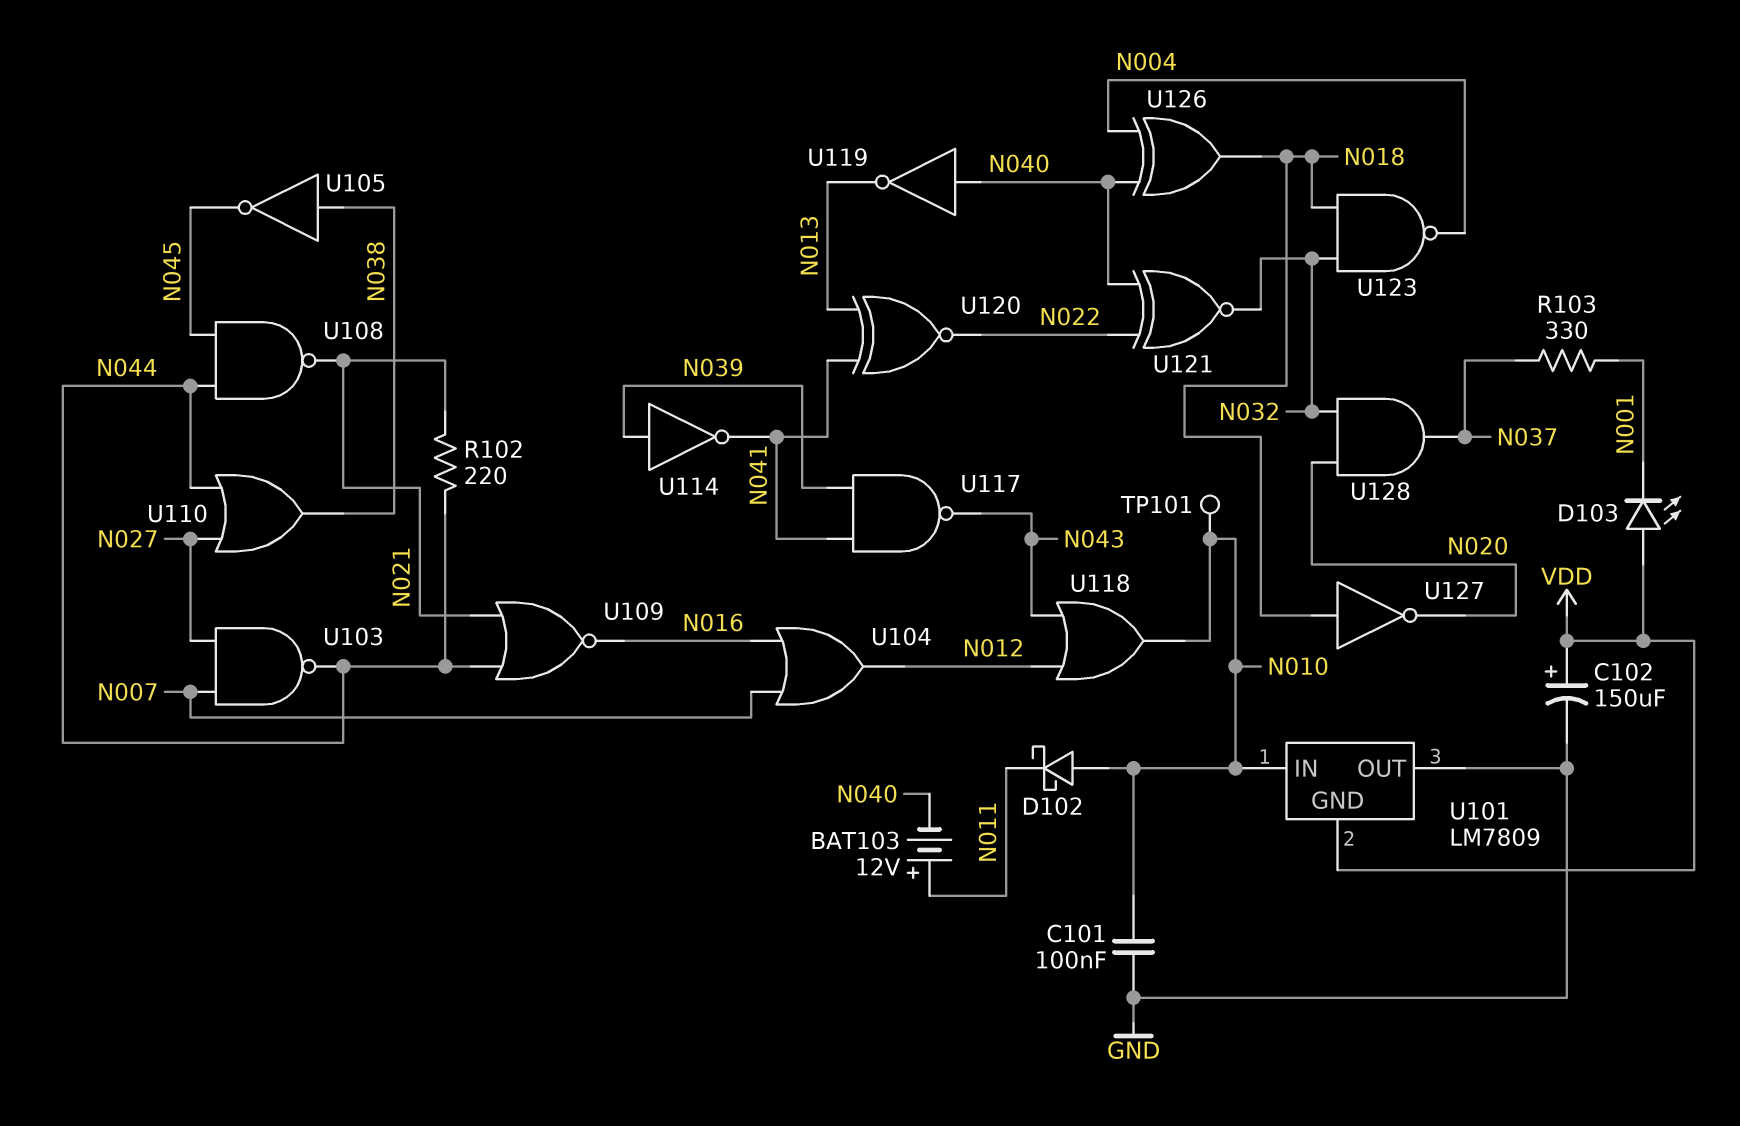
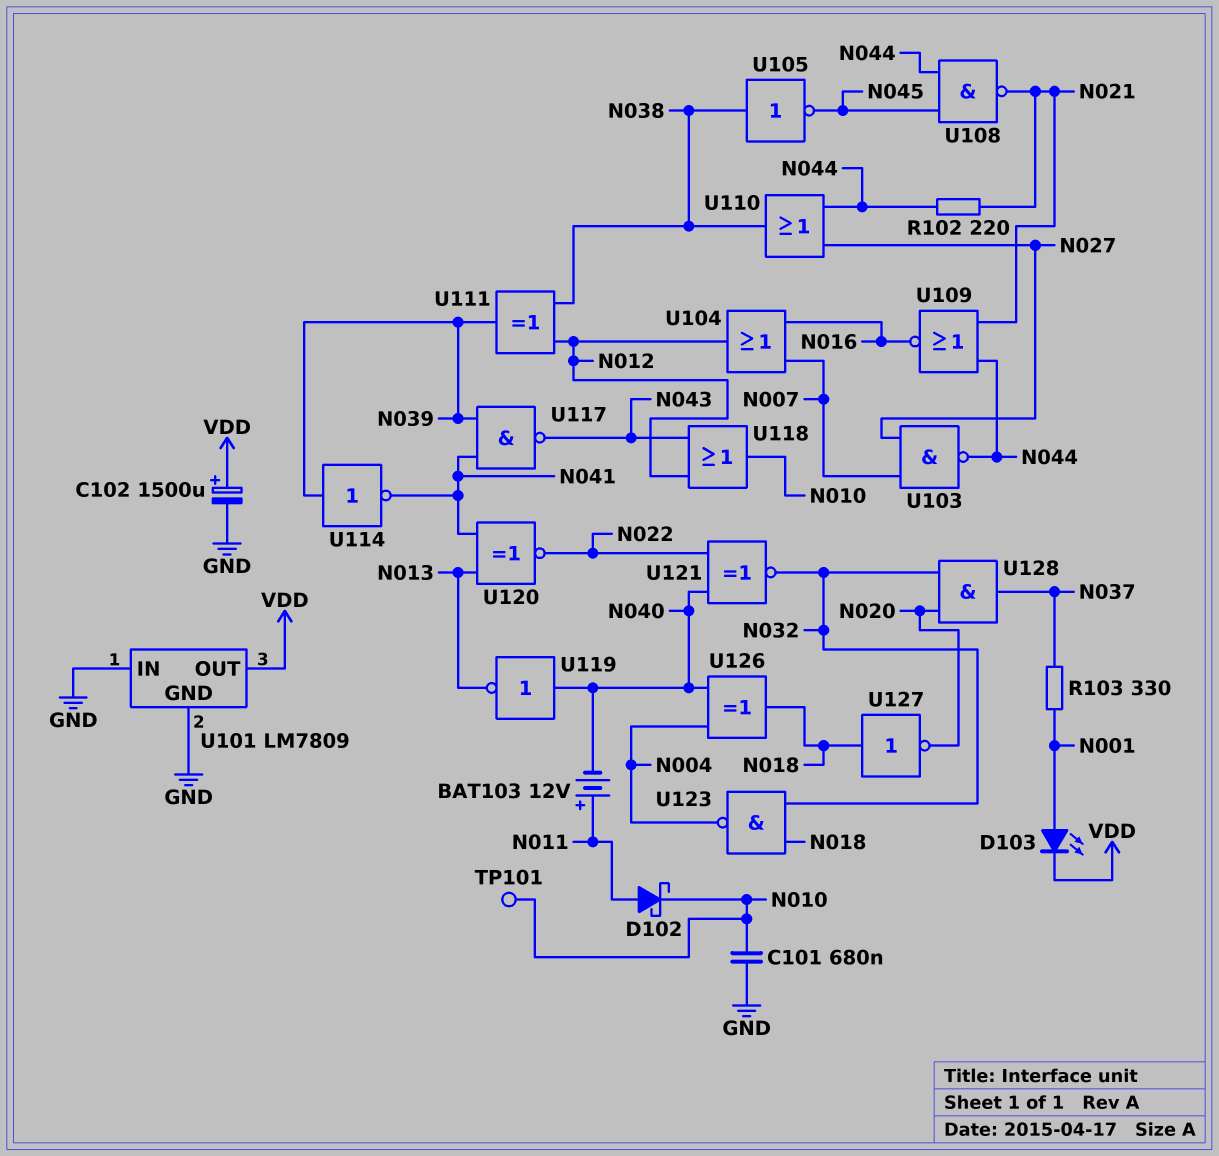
C101: 100nF (GND, N010) -> 680nF (GND, N010)
C102: 150uF (plus VDD, minus GND) -> 1500uF (plus VDD, minus GND)
D102: schottky (A N010, K N011) -> schottky (A N011, K N010)
D103: LED (A VDD, K N001) -> LED (A N001, K VDD)
U101 pin GND: VDD -> GND
U101 pin IN: N010 -> GND
U101 pin OUT: GND -> VDD
U111: none -> XOR (in N012, in N038, out N039)

